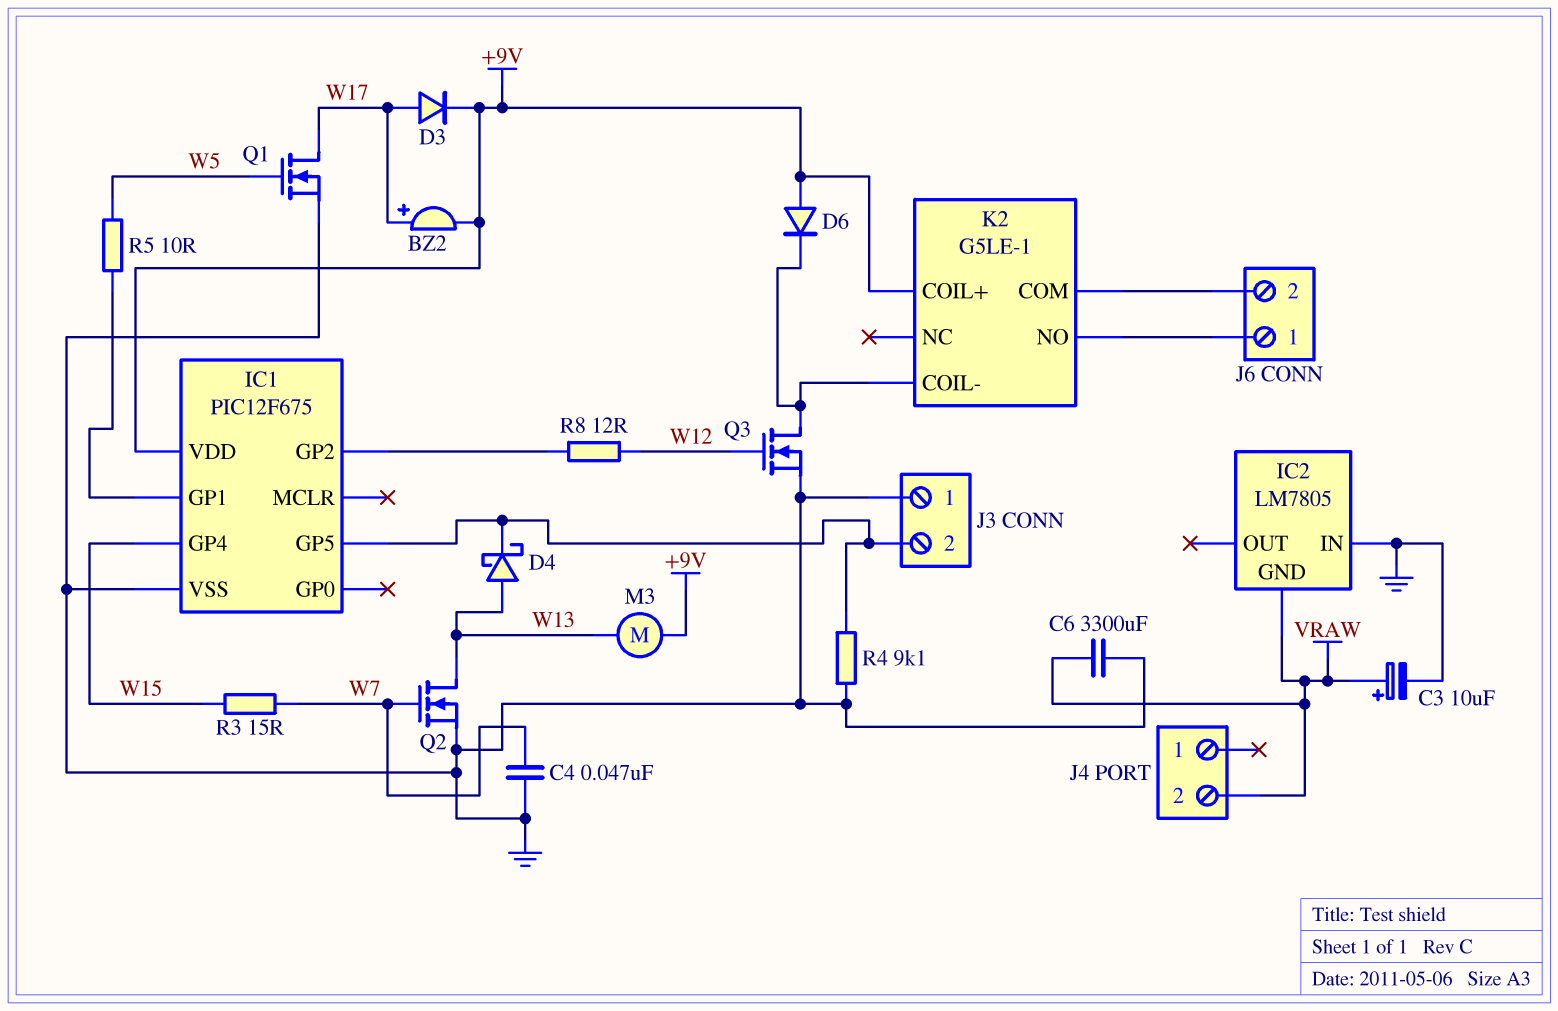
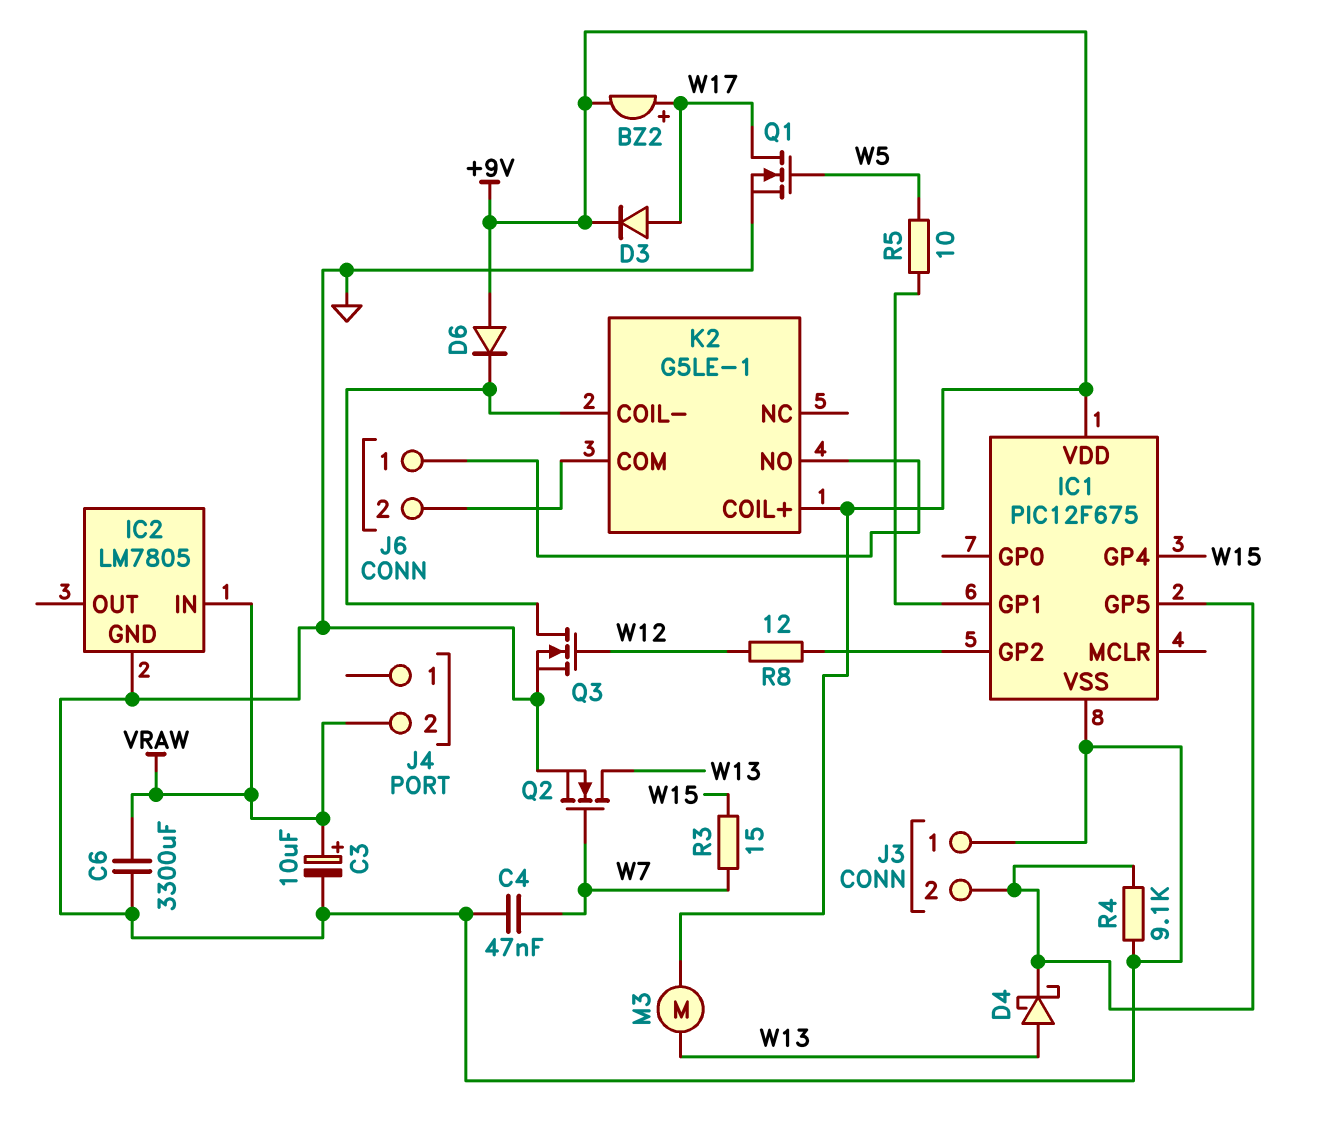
IC2 pin GND: VRAW -> GND
IC2 pin IN: GND -> VRAW

